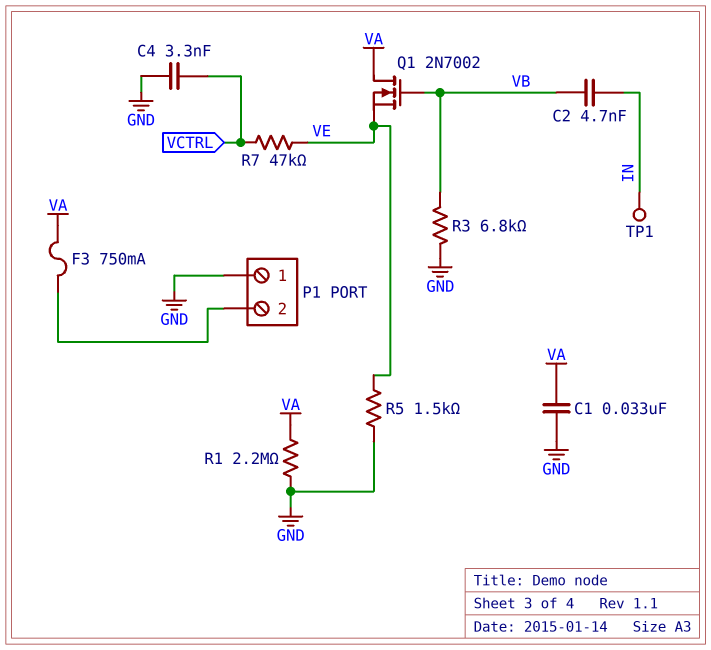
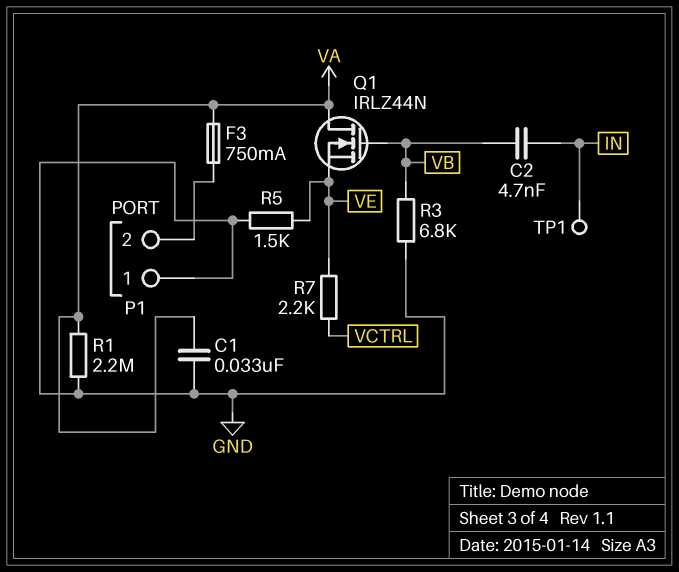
C4: 3.3nF (GND, VCTRL) -> none
Q1: NMOS 2N7002 (G VB, D VA, S VE) -> NMOS IRLZ44N (G VB, D VA, S VE)
R7: 47k (VCTRL, VE) -> 2.2k (VCTRL, VE)

